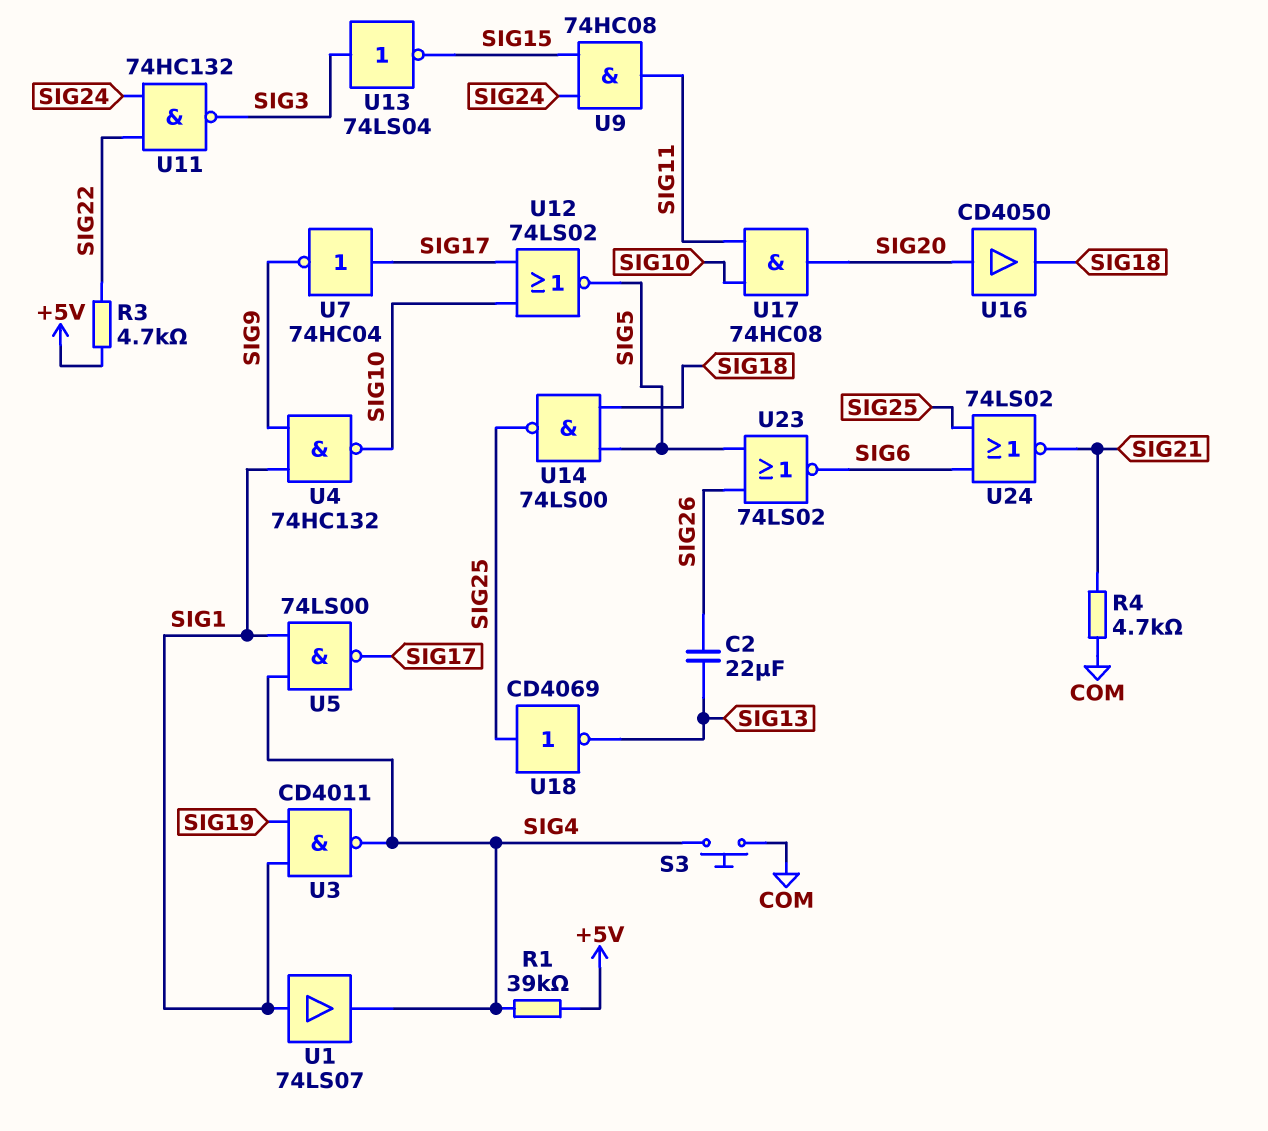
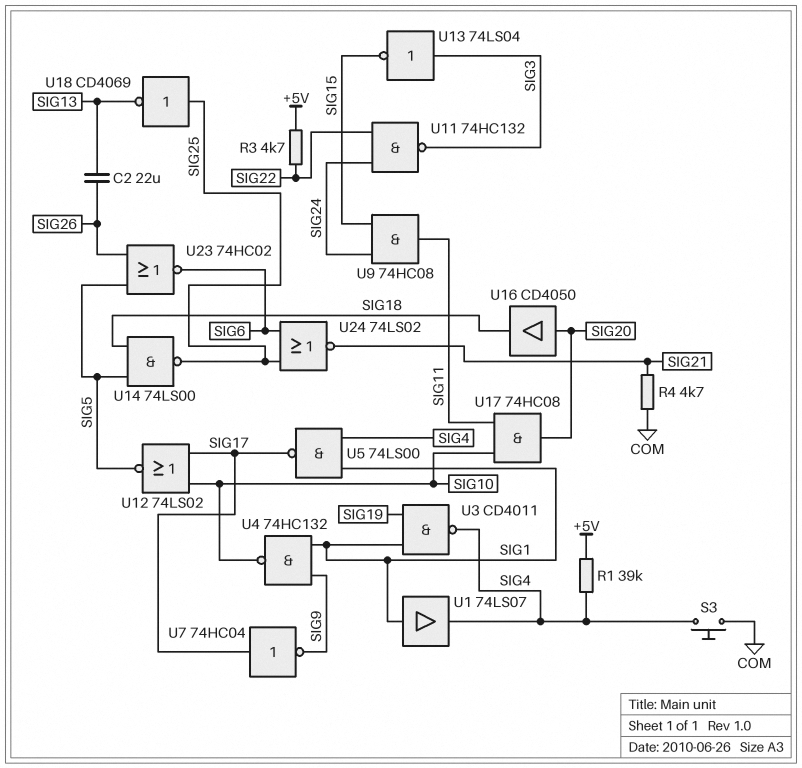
U23: NOR 74LS02 (in SIG5, in SIG26, out SIG6) -> NOR 74HC02 (in SIG5, in SIG26, out SIG6)

